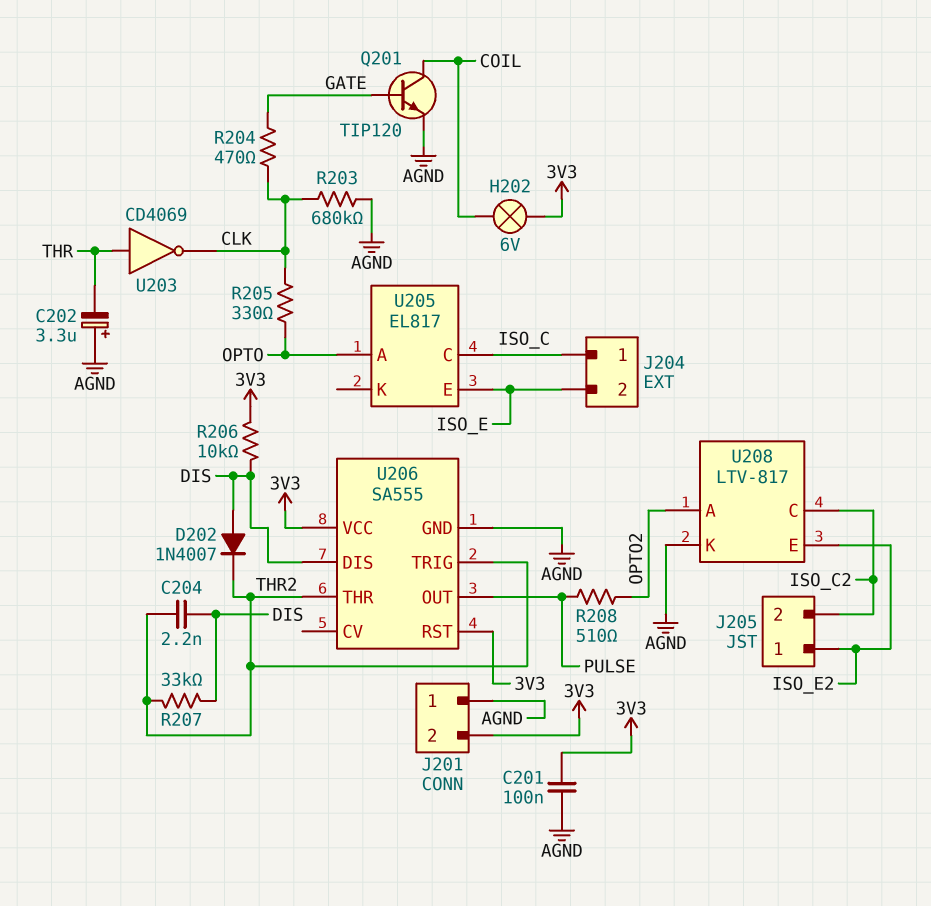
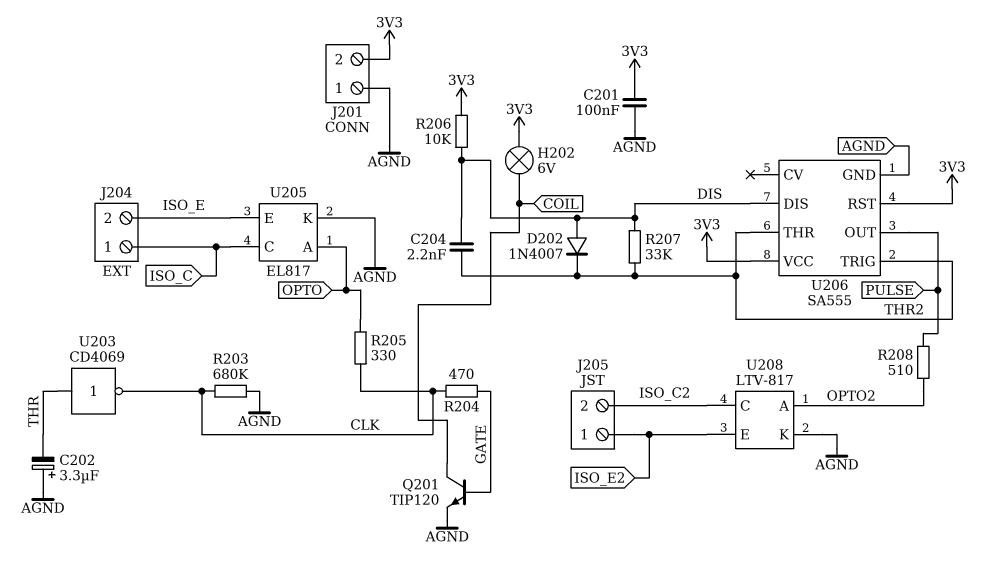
U205 pin K: none -> AGND

